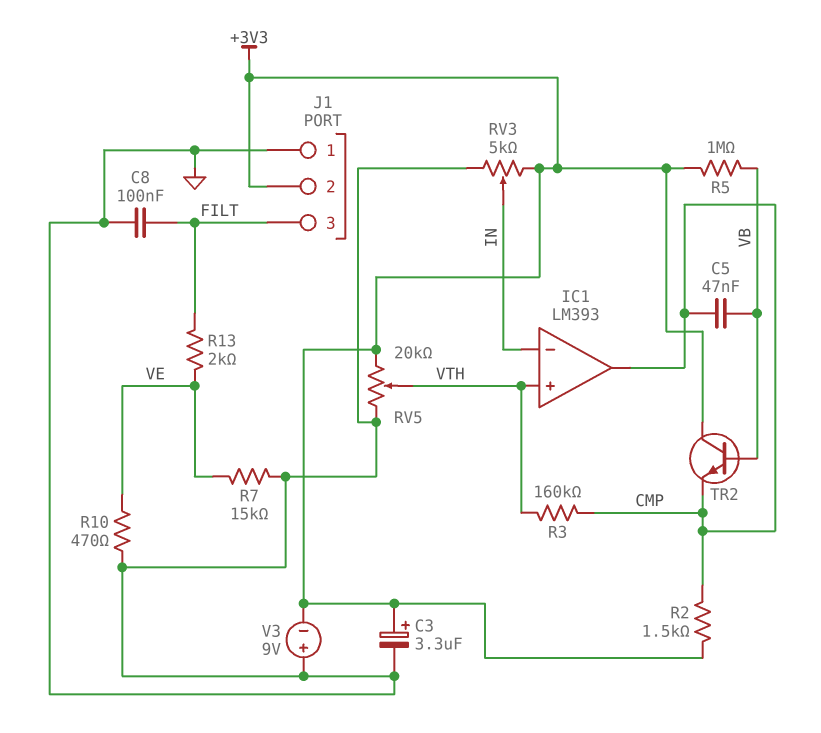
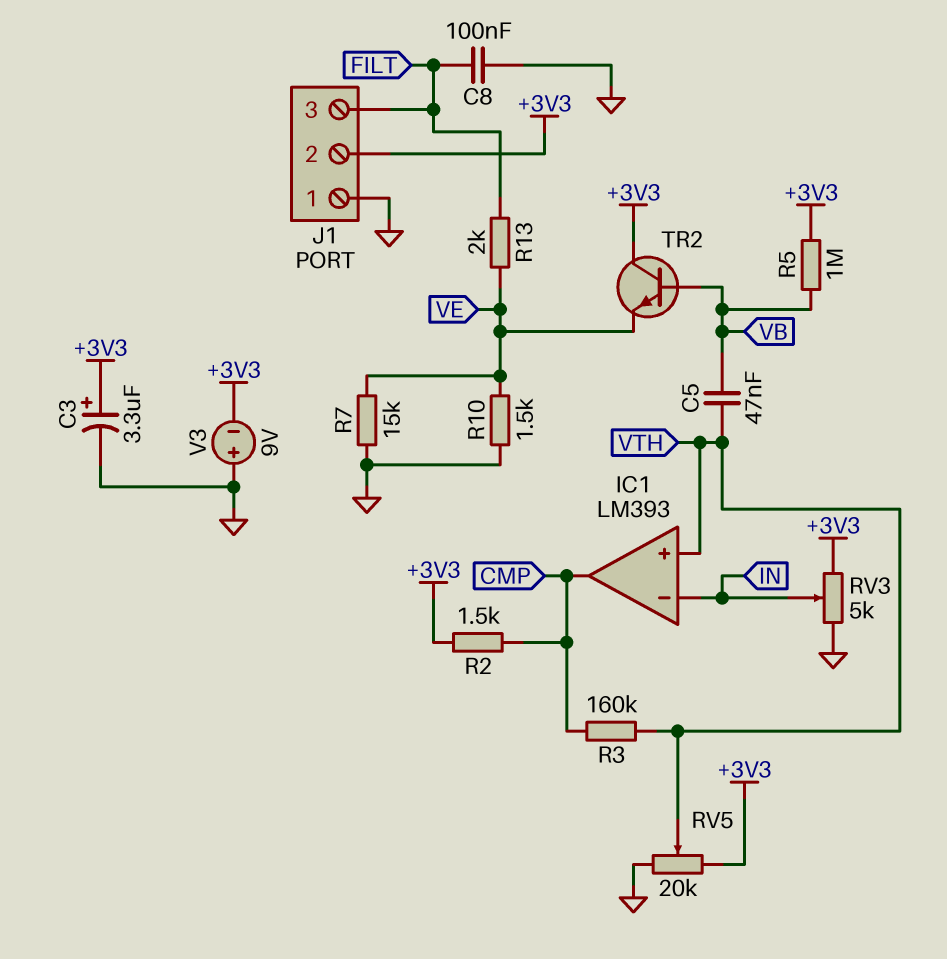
C5: 47nF (CMP, VB) -> 47nF (VB, VTH)
R10: 470 (GND, VE) -> 1.5k (GND, VE)
TR2: NPN (B VB, C +3V3, E CMP) -> NPN (B VB, C +3V3, E VE)

